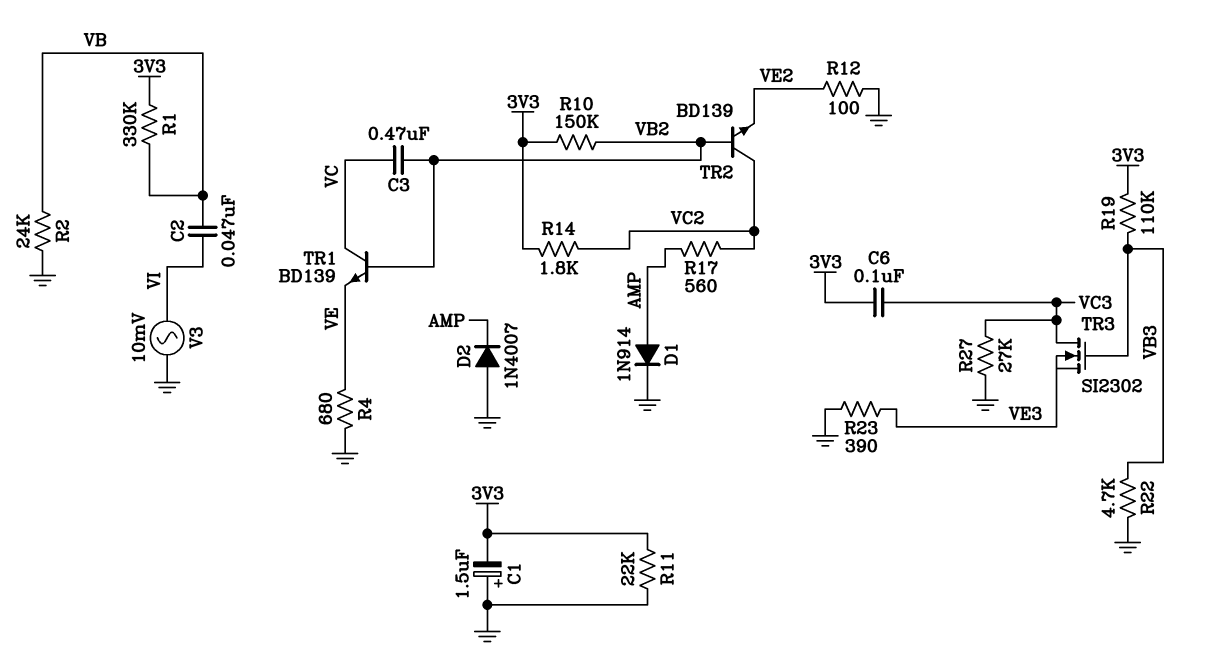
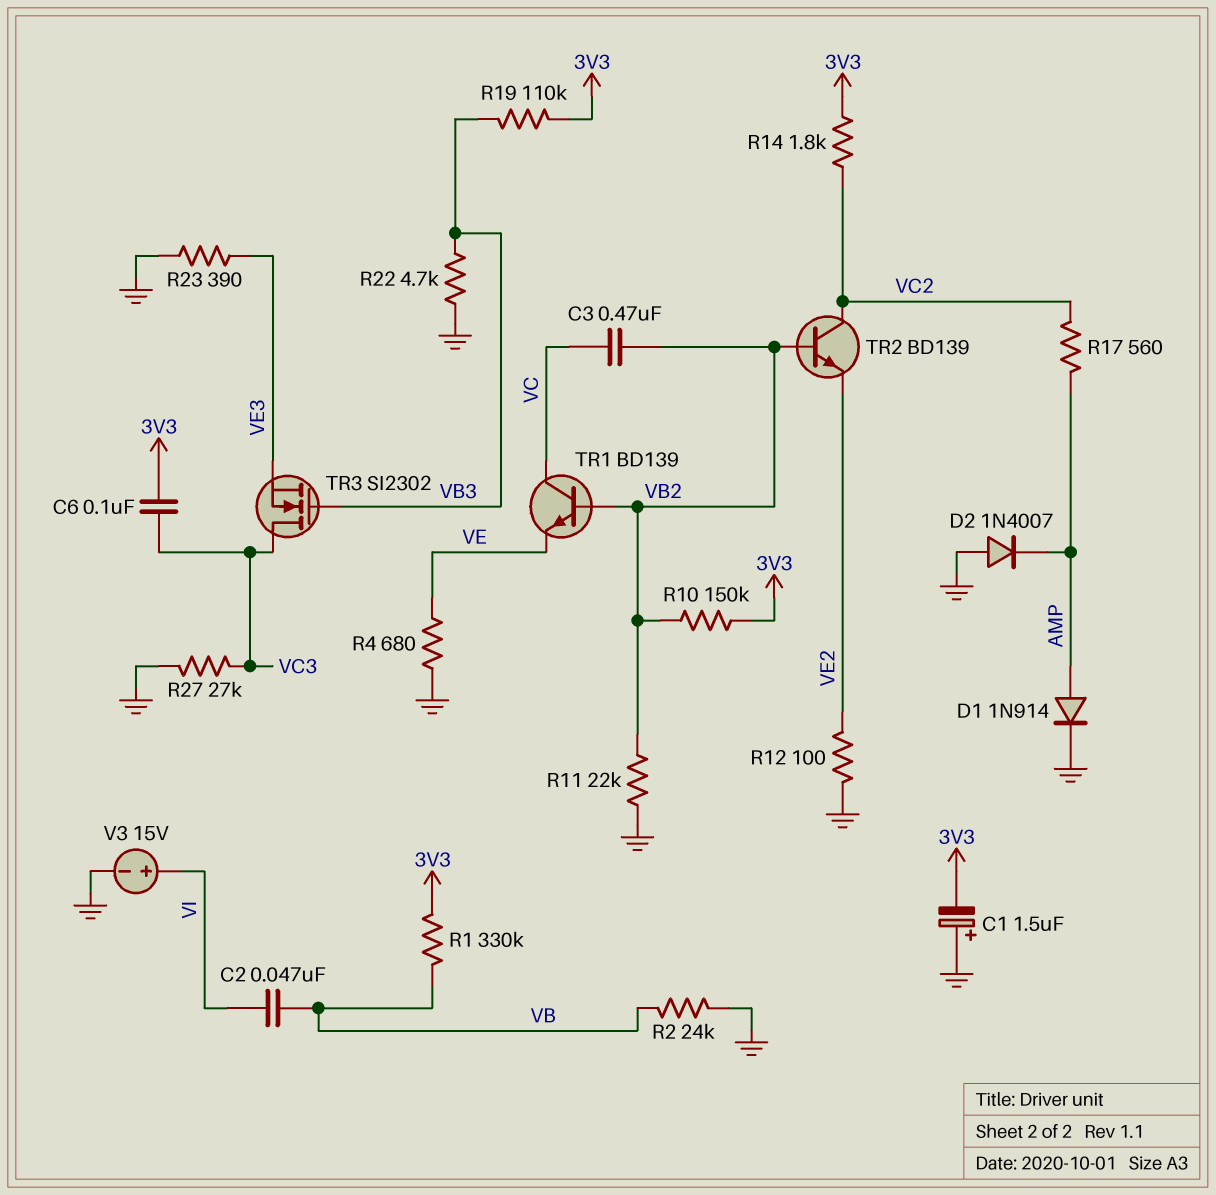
R11: 22k (3V3, GND) -> 22k (GND, VB2)
V3: AC 10mV (GND, VI) -> 15V (plus VI, minus GND)

